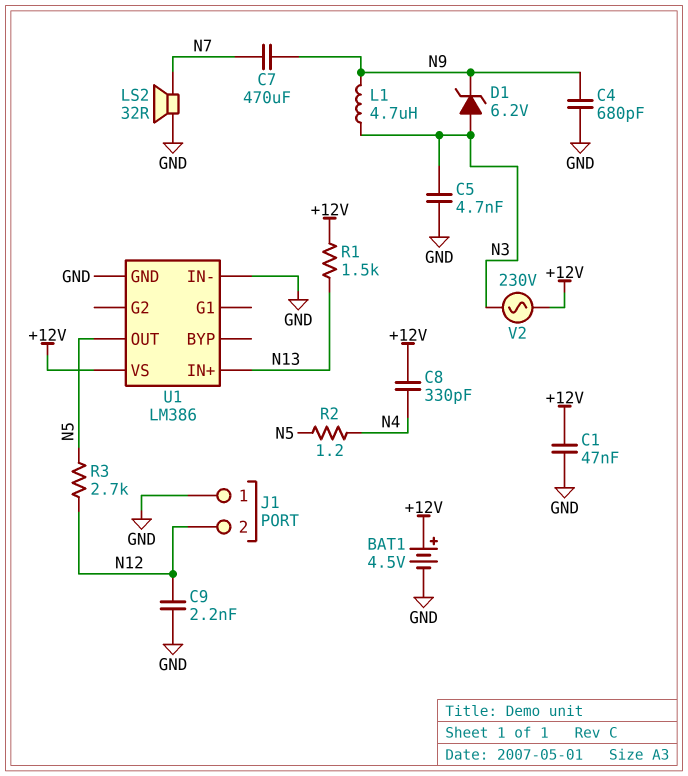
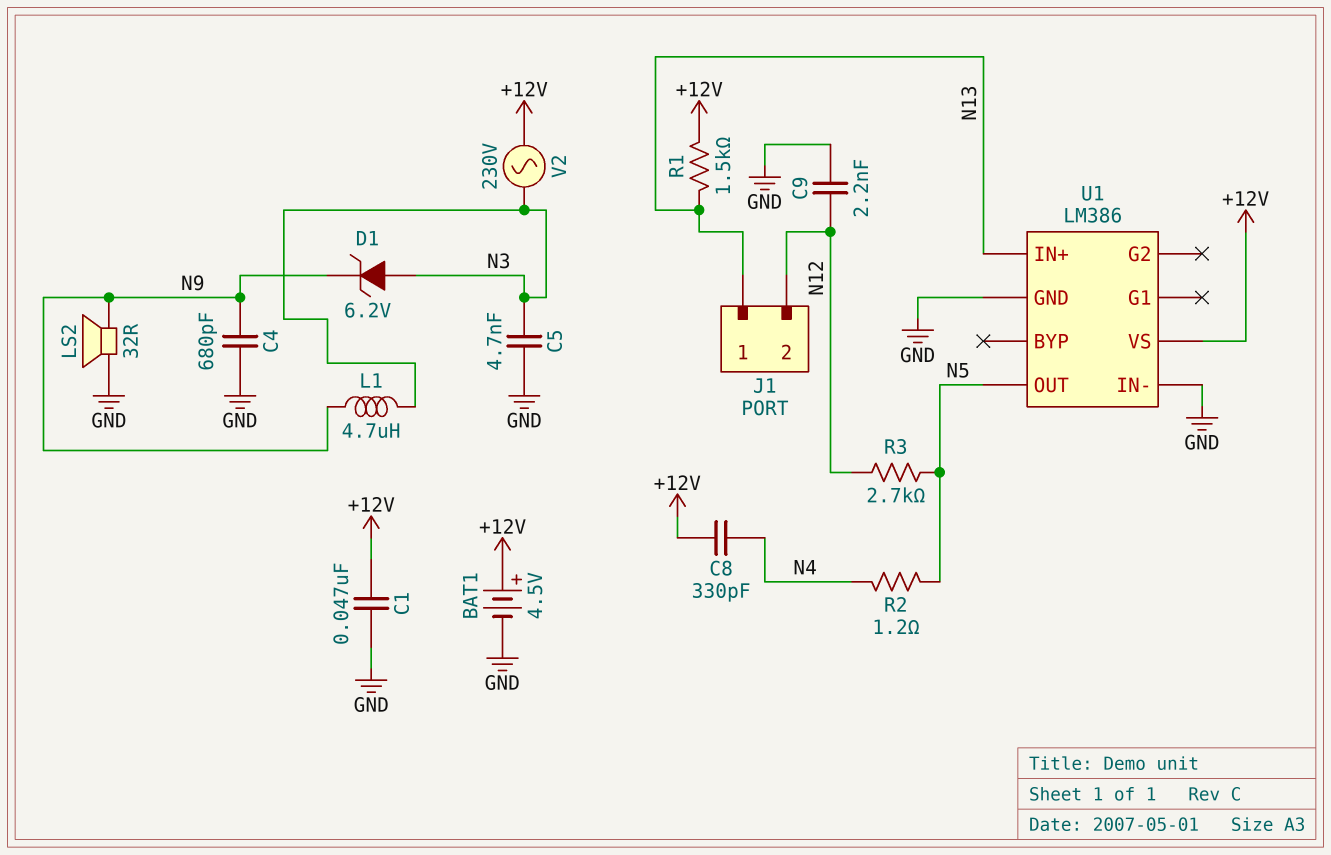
C7: 470uF (N7, N9) -> none
J1 pin 1: GND -> N13
LS2: speaker 32R (GND, N7) -> speaker 32R (GND, N9)

